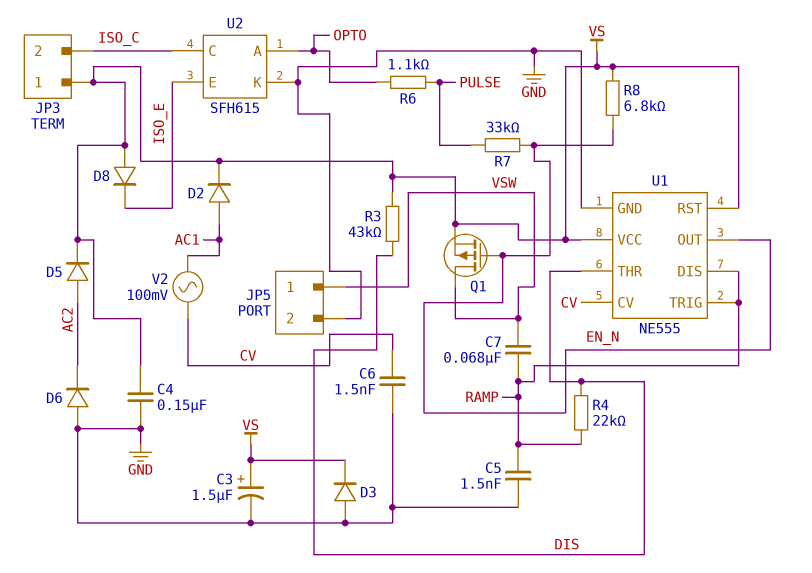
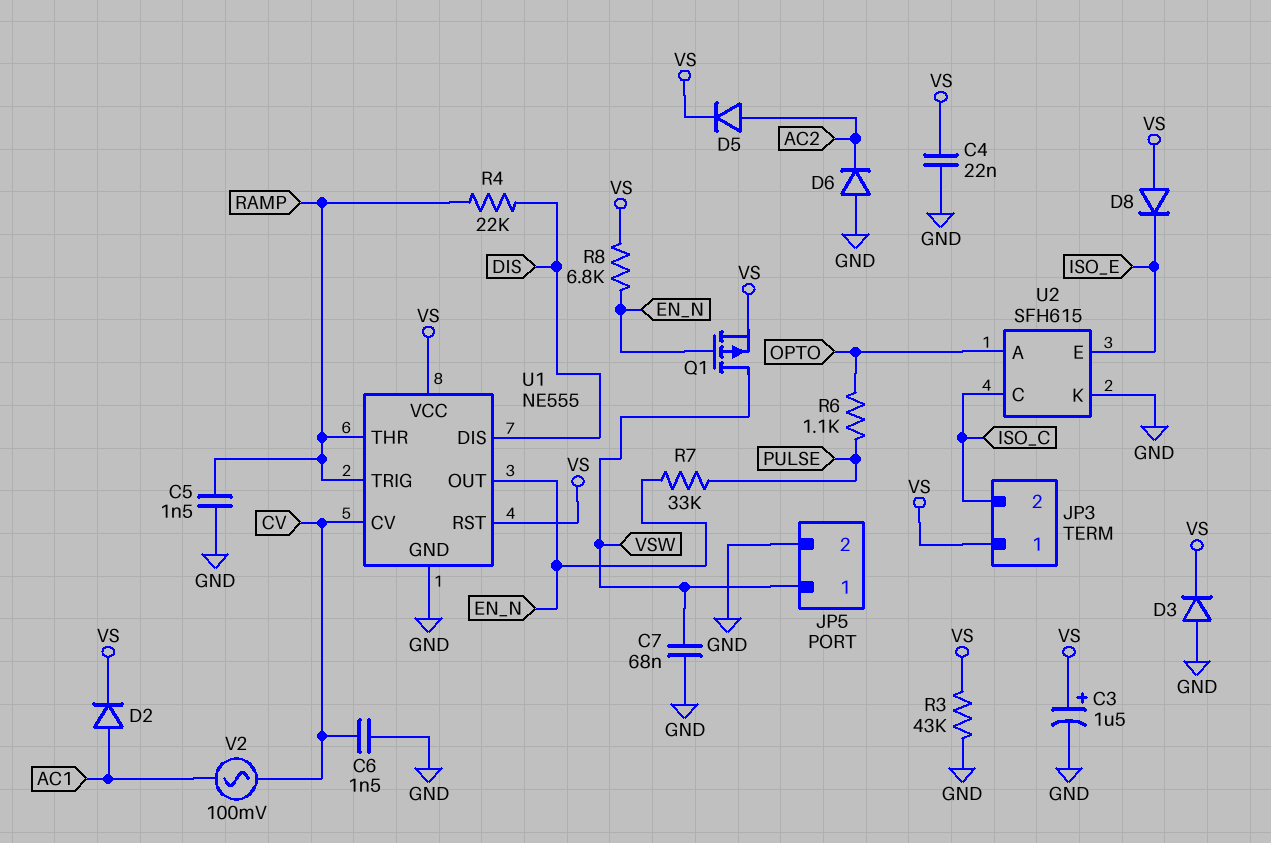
C4: 150nF (GND, VS) -> 22nF (GND, VS)
C7: 68nF (RAMP, VSW) -> 68nF (GND, VSW)
R3: 43k (DIS, VS) -> 43k (GND, VS)
U1 pin DIS: RAMP -> DIS
U1 pin THR: DIS -> RAMP

